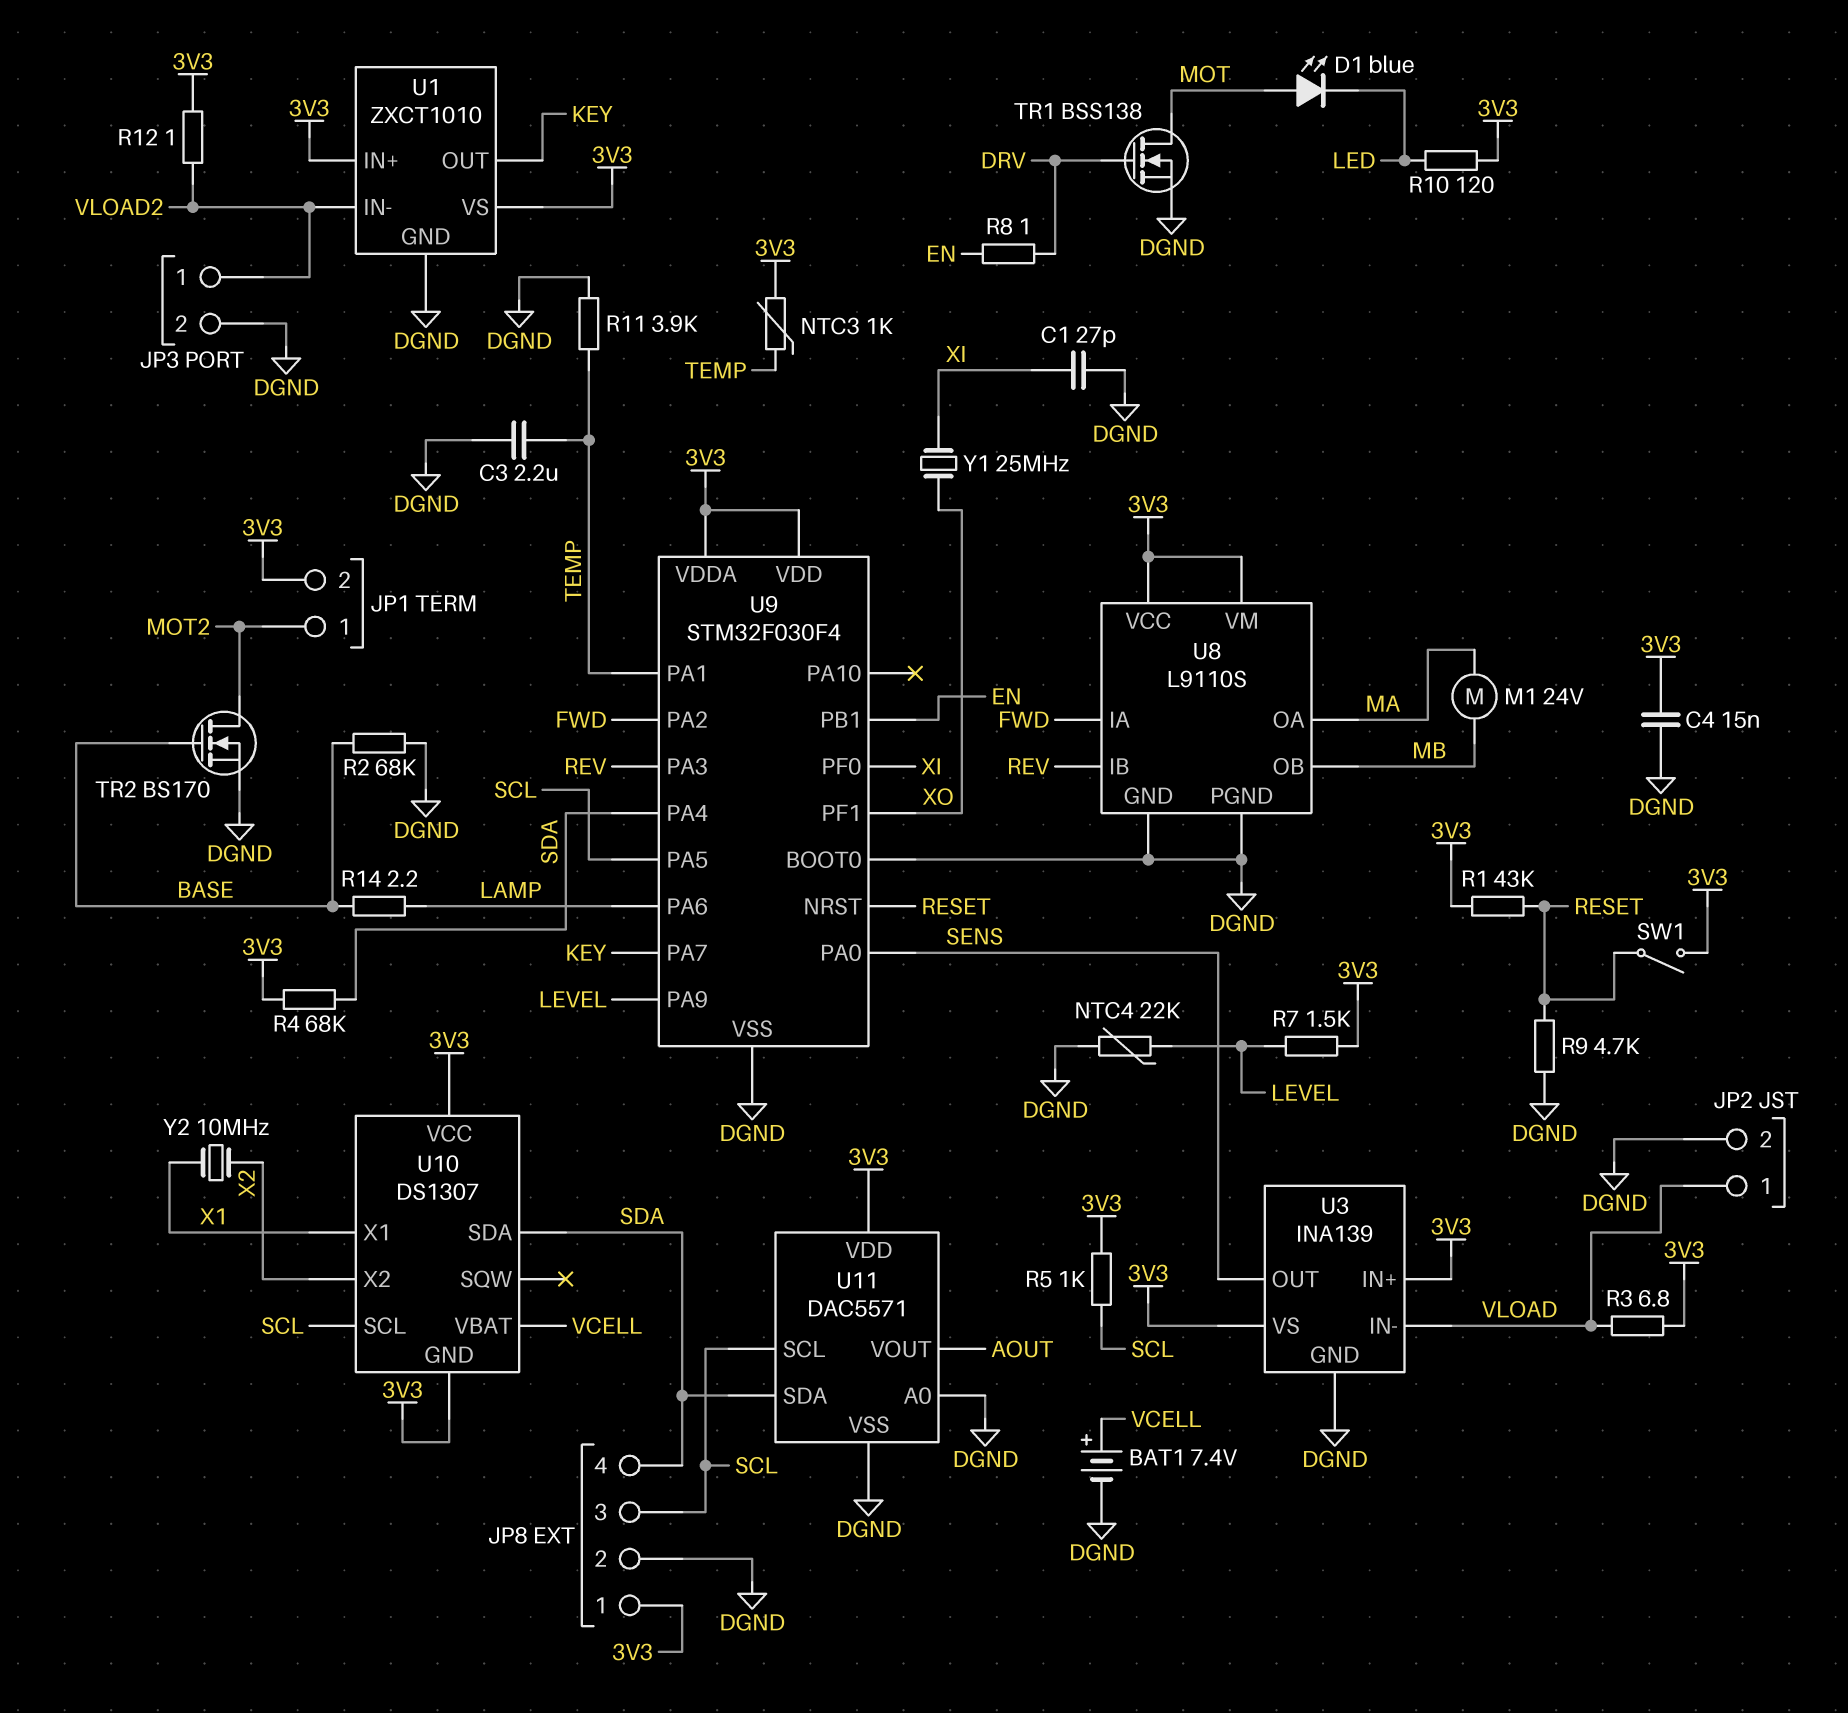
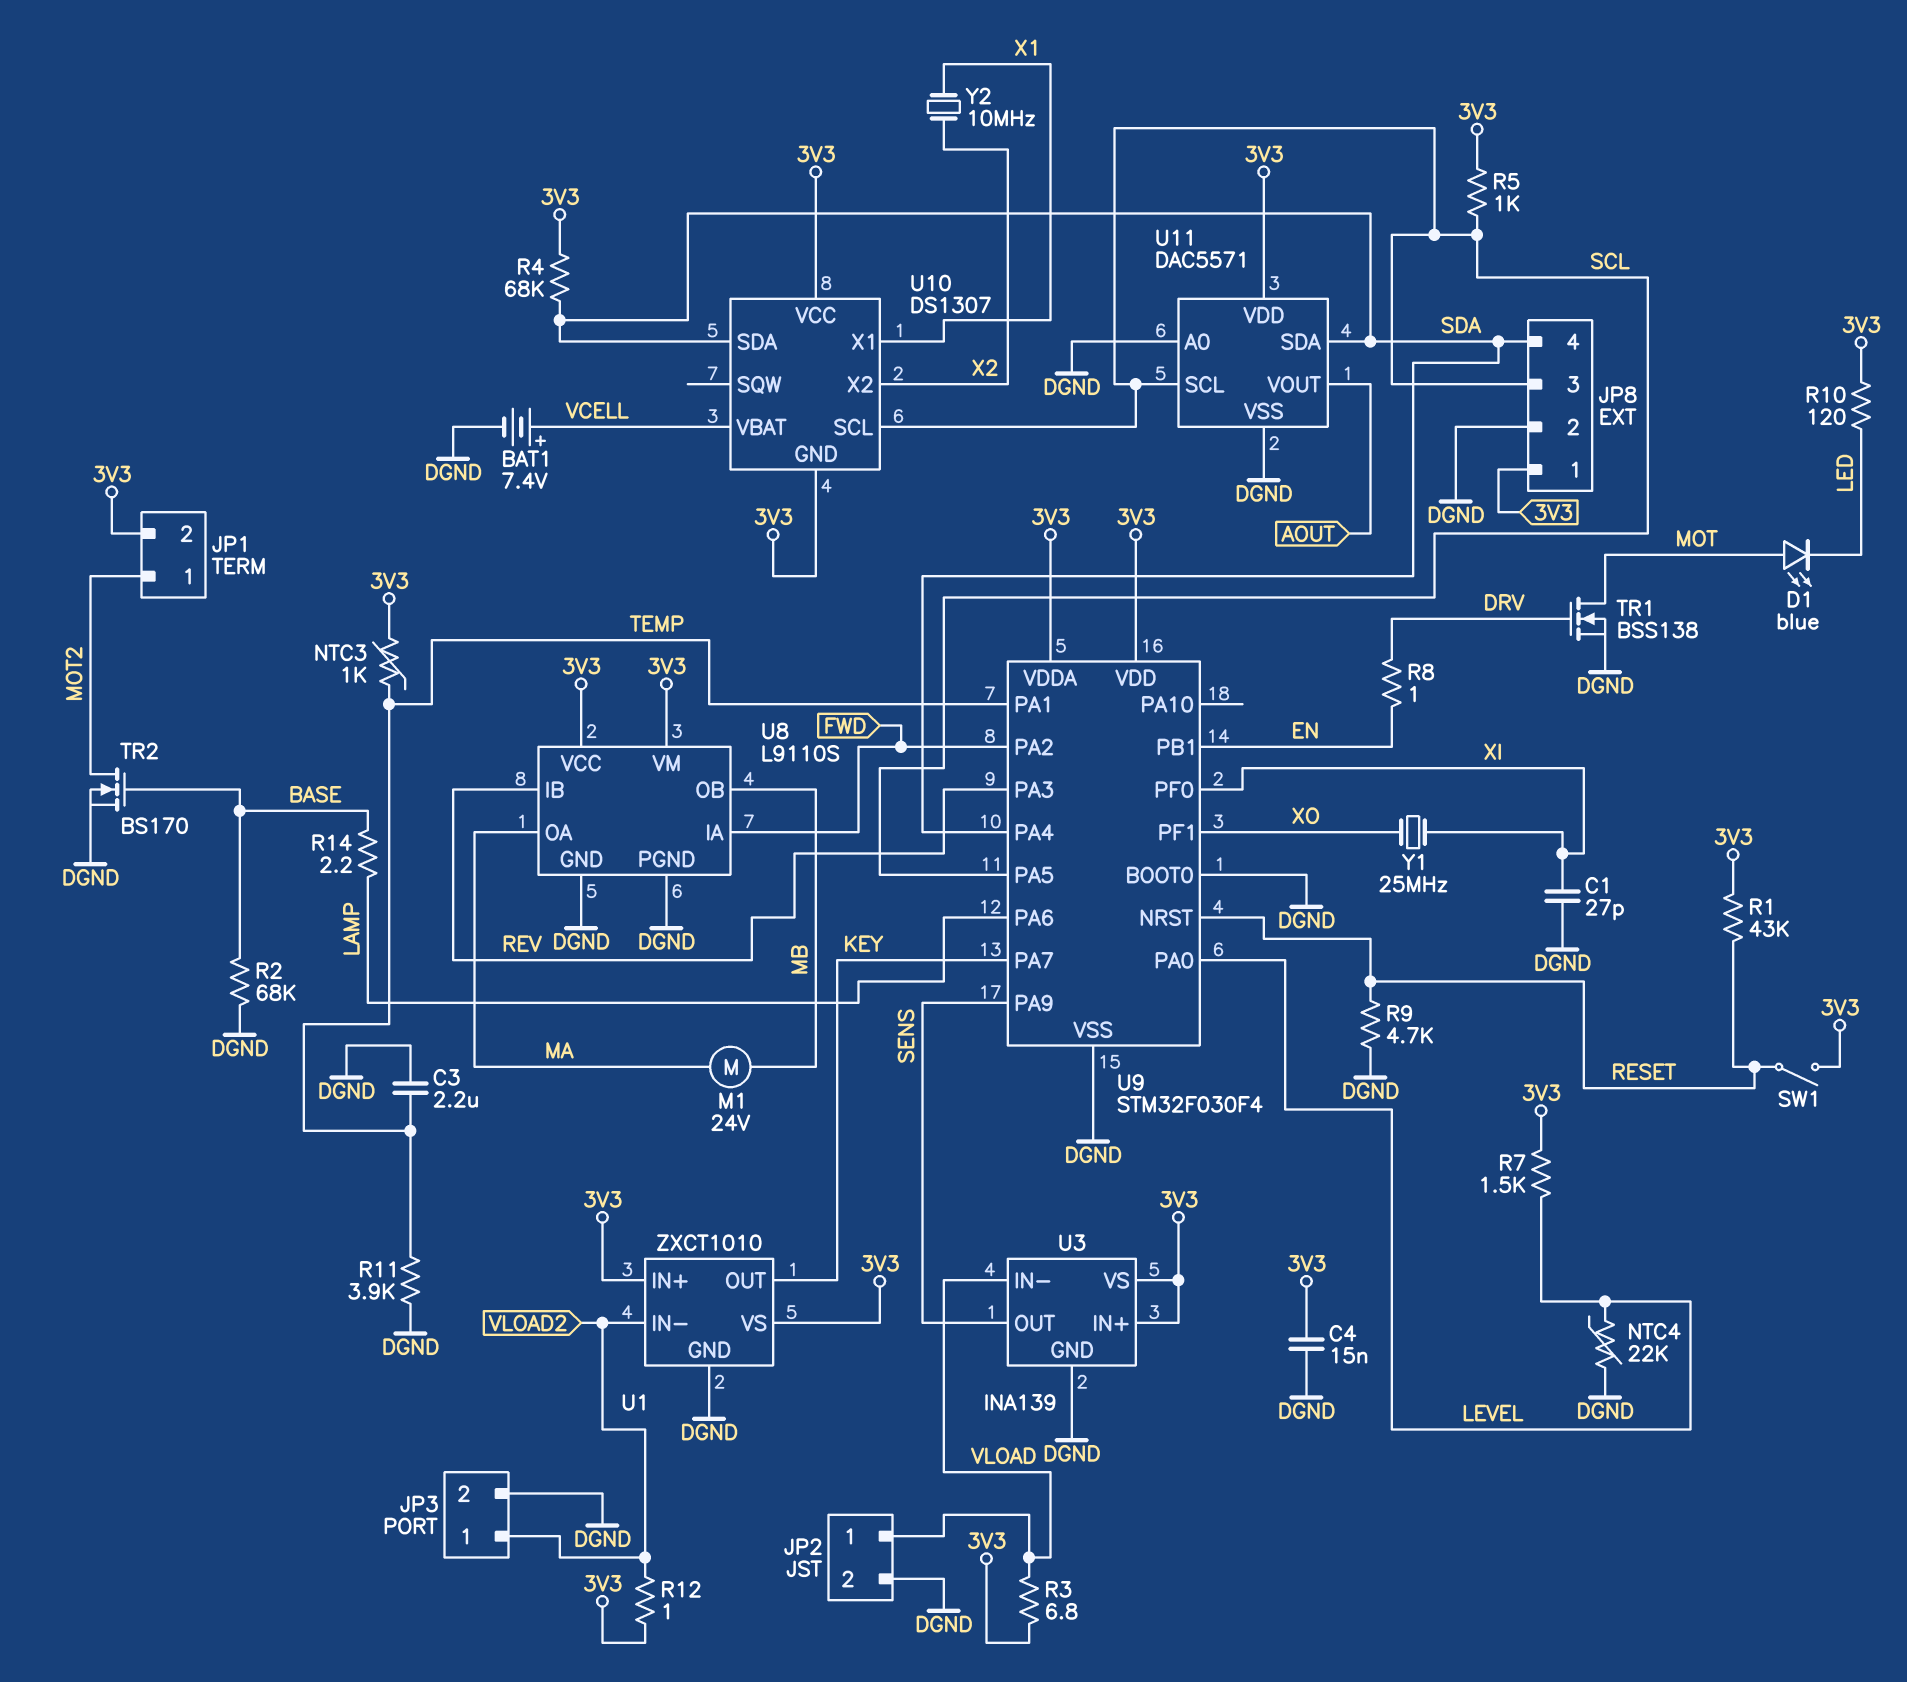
U9 pin PA0: SENS -> LEVEL
U9 pin PA9: LEVEL -> SENS

